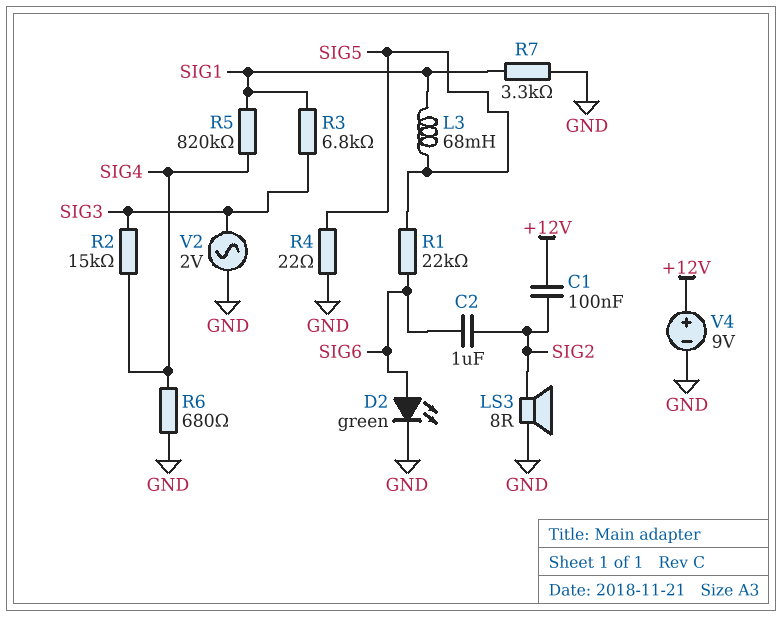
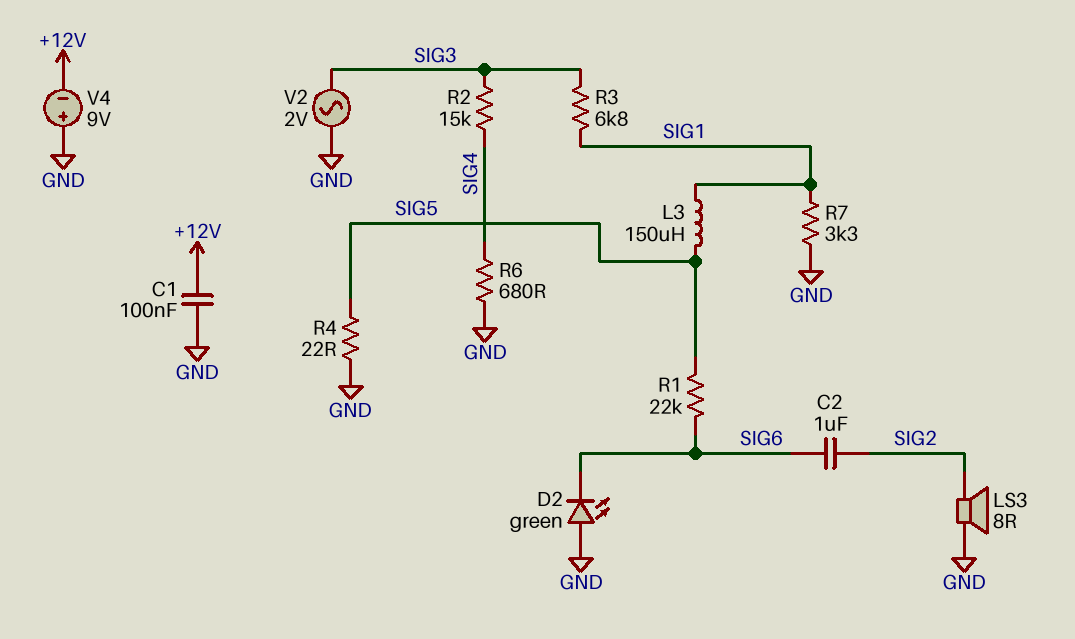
C1: 100nF (+12V, SIG2) -> 100nF (+12V, GND)
D2: LED green (A SIG6, K GND) -> LED green (A GND, K SIG6)
L3: 68mH (SIG1, SIG5) -> 150uH (SIG1, SIG5)
R5: 820k (SIG1, SIG4) -> none
V4: 9V (plus +12V, minus GND) -> 9V (plus GND, minus +12V)

